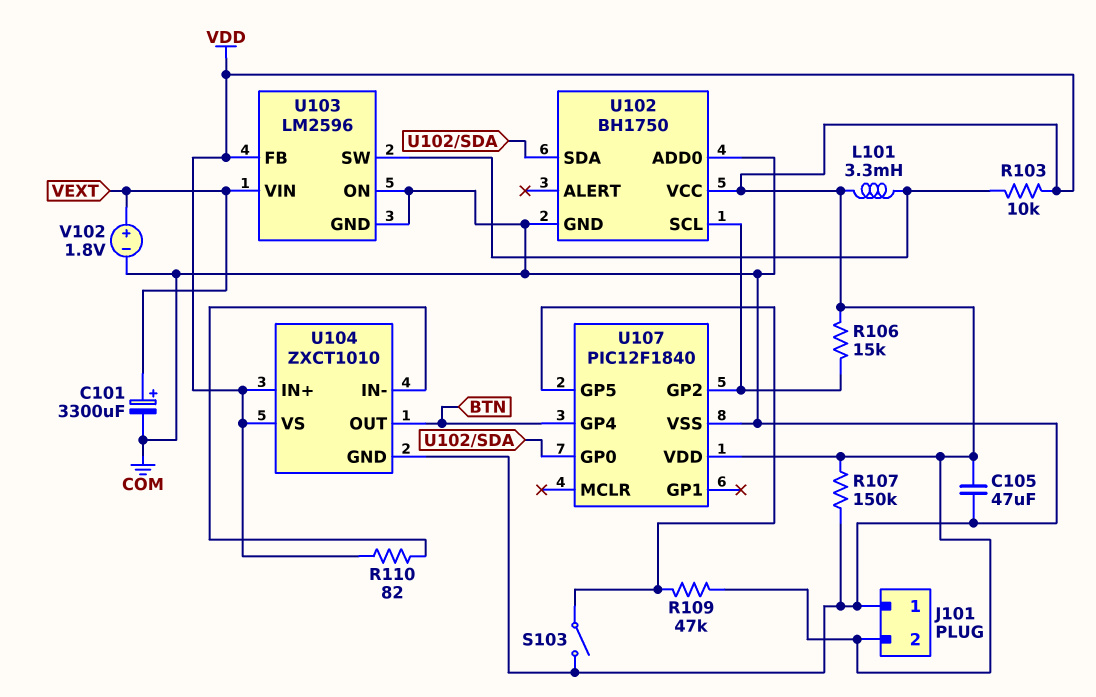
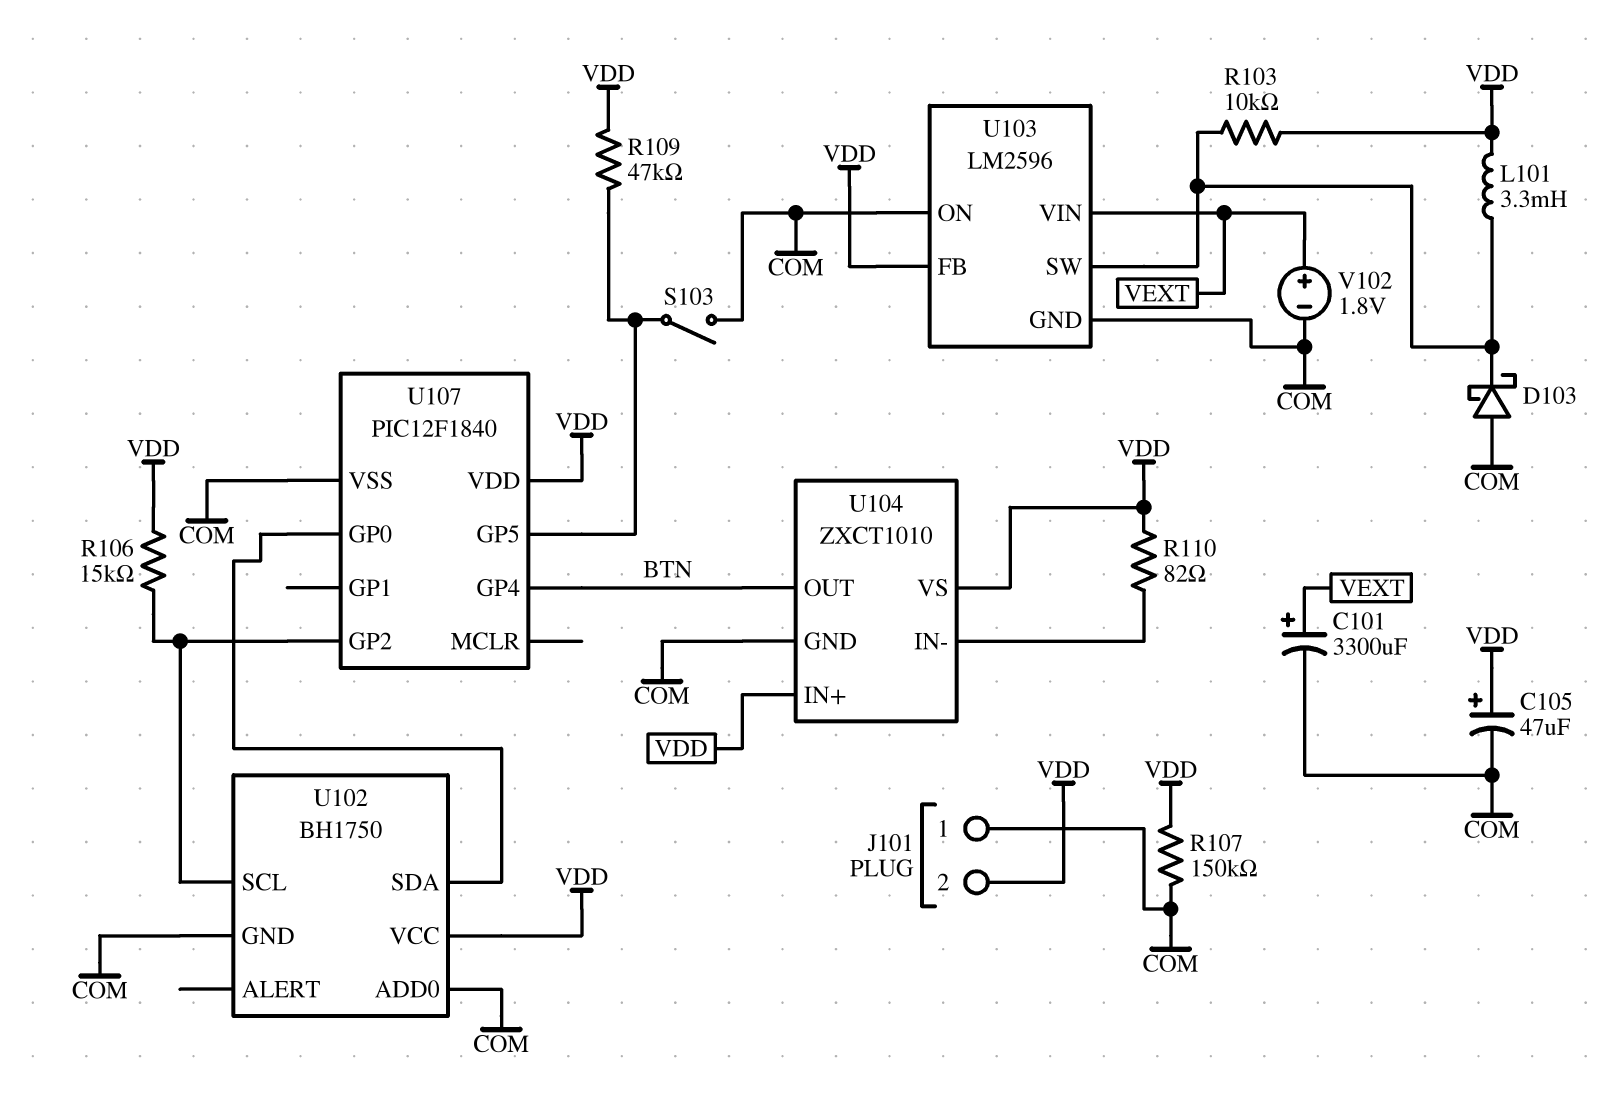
C105: 47uF (COM, VDD) -> 47uF (plus VDD, minus COM)
D103: none -> schottky (A COM, K U103/SW)

